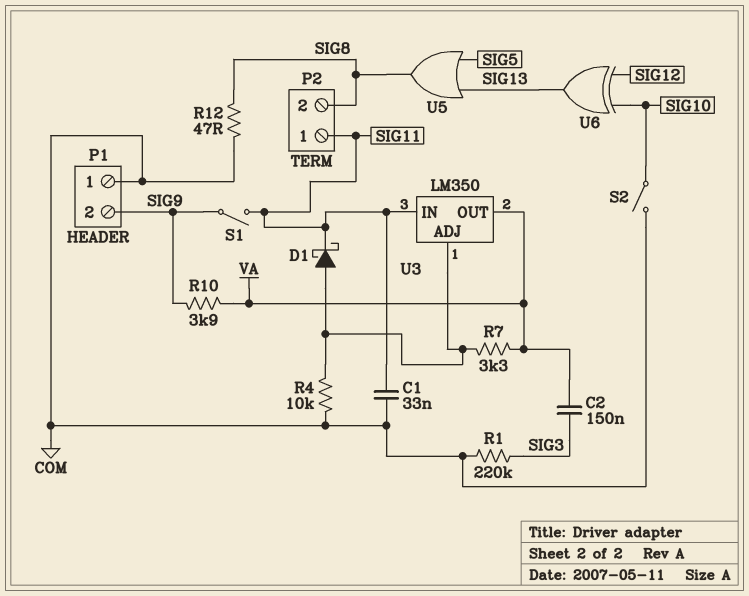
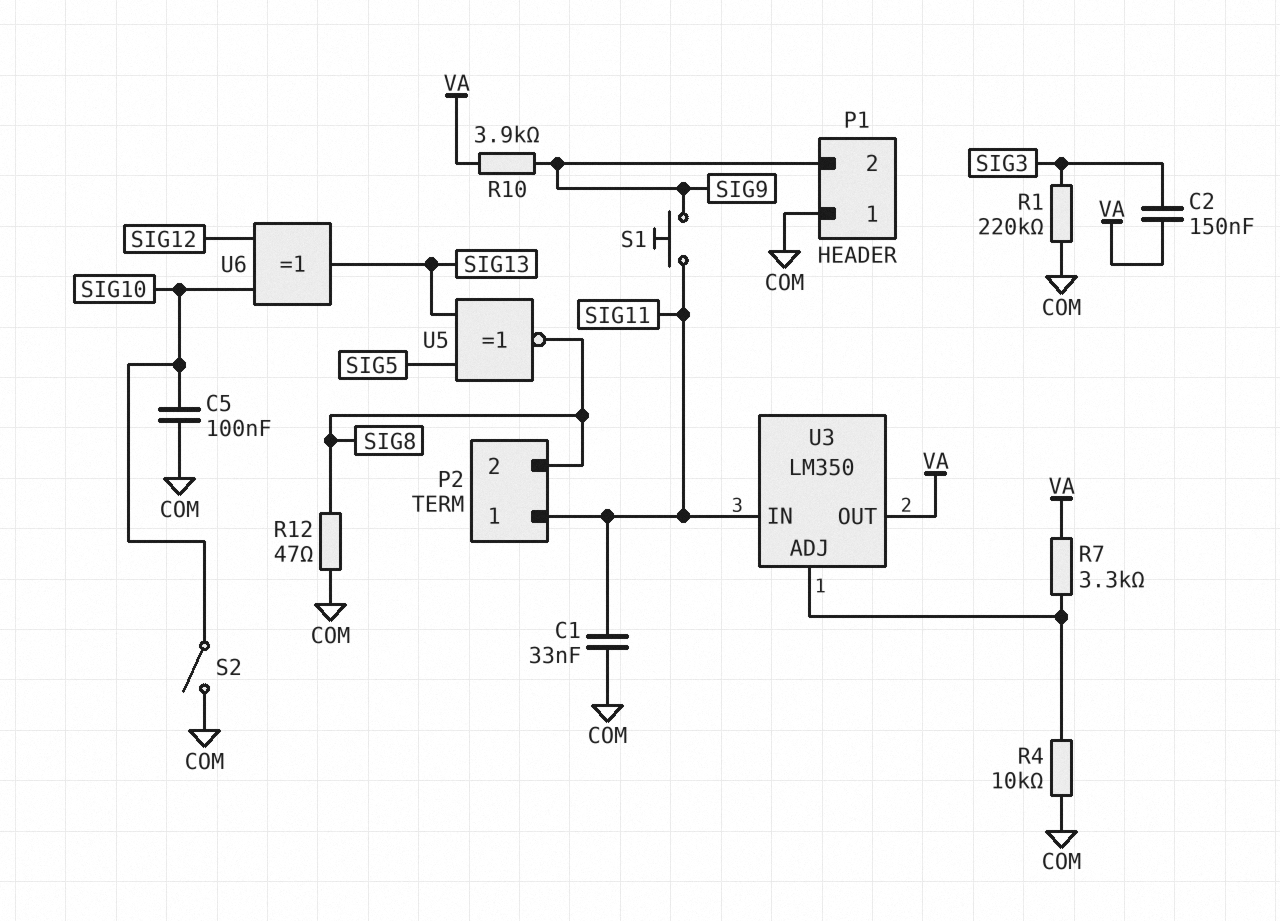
C5: none -> 100nF (COM, SIG10)
D1: schottky (A U3/ADJ, K SIG11) -> none
S1: switch (SIG9, SIG11) -> button (SIG9, SIG11)
U5: OR (in SIG5, in SIG13, out SIG8) -> XNOR (in SIG5, in SIG13, out SIG8)

